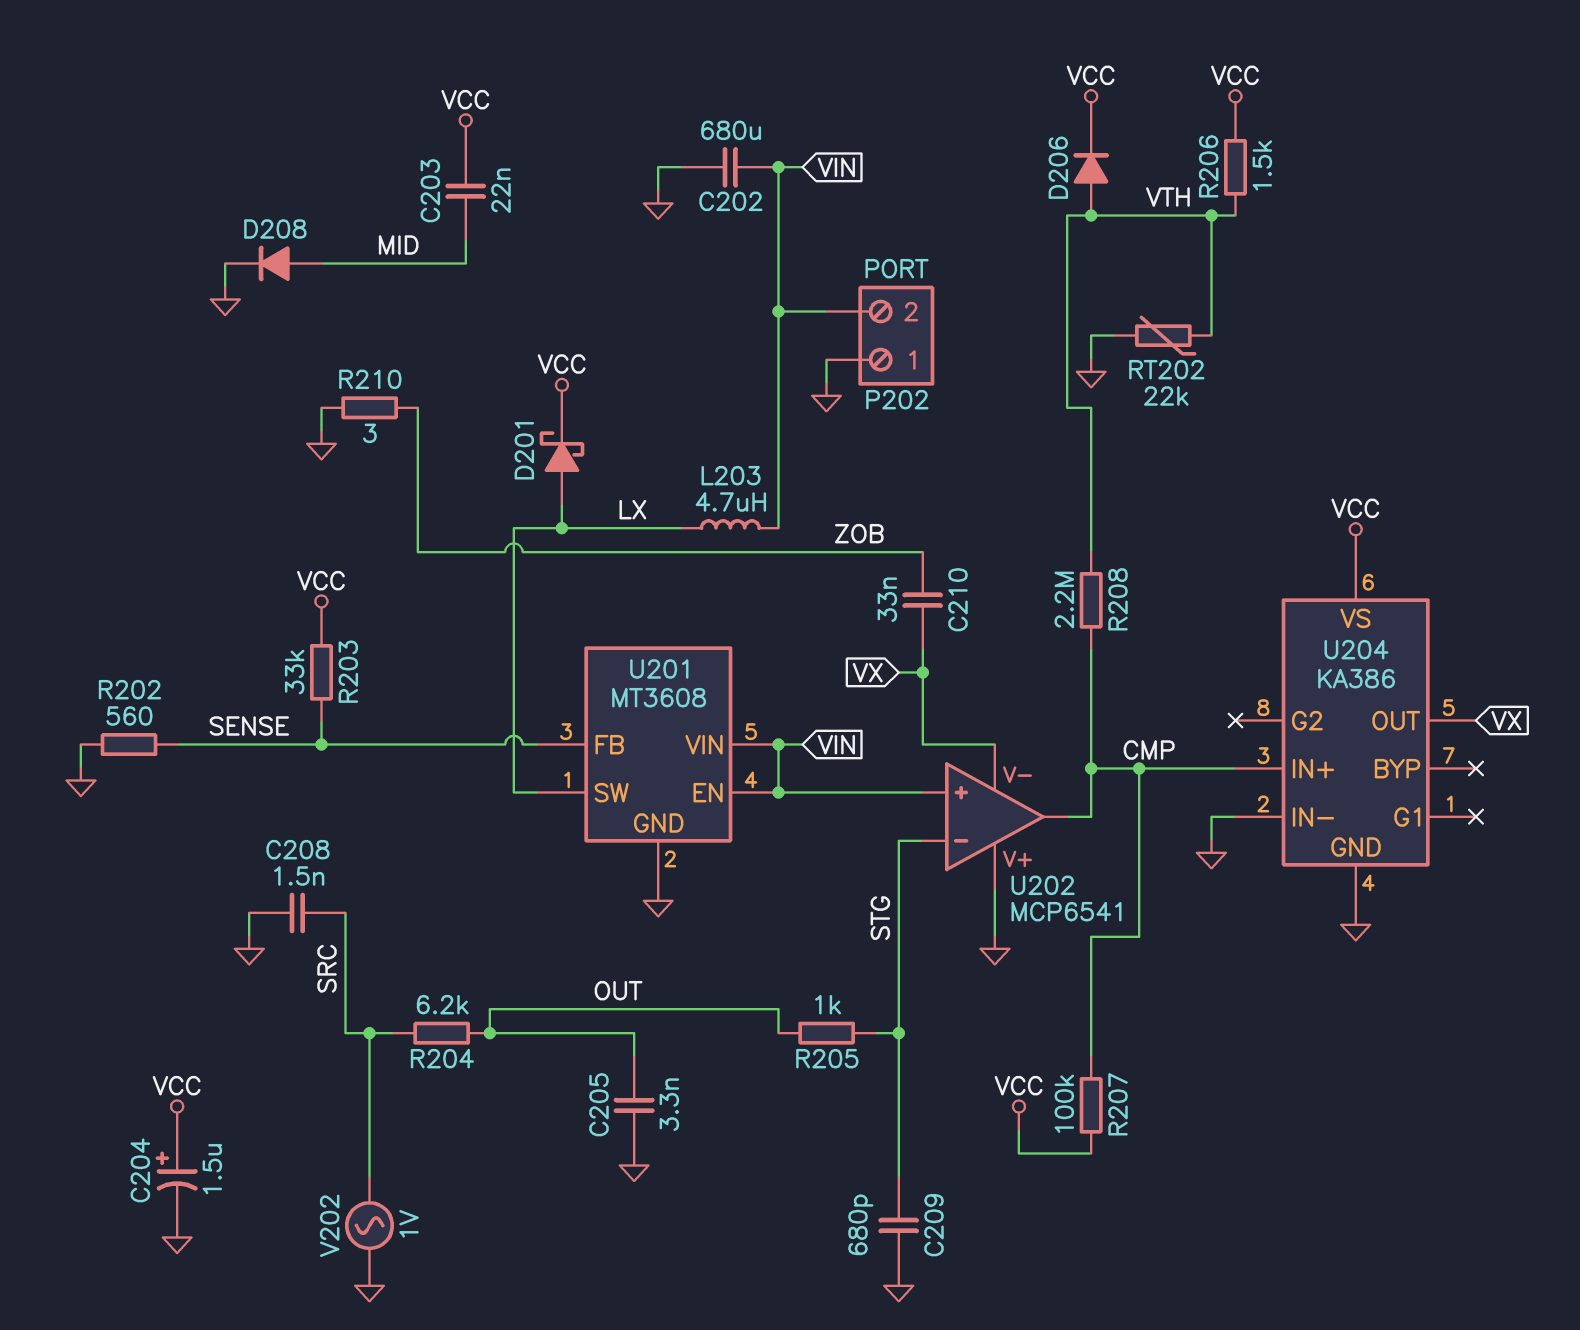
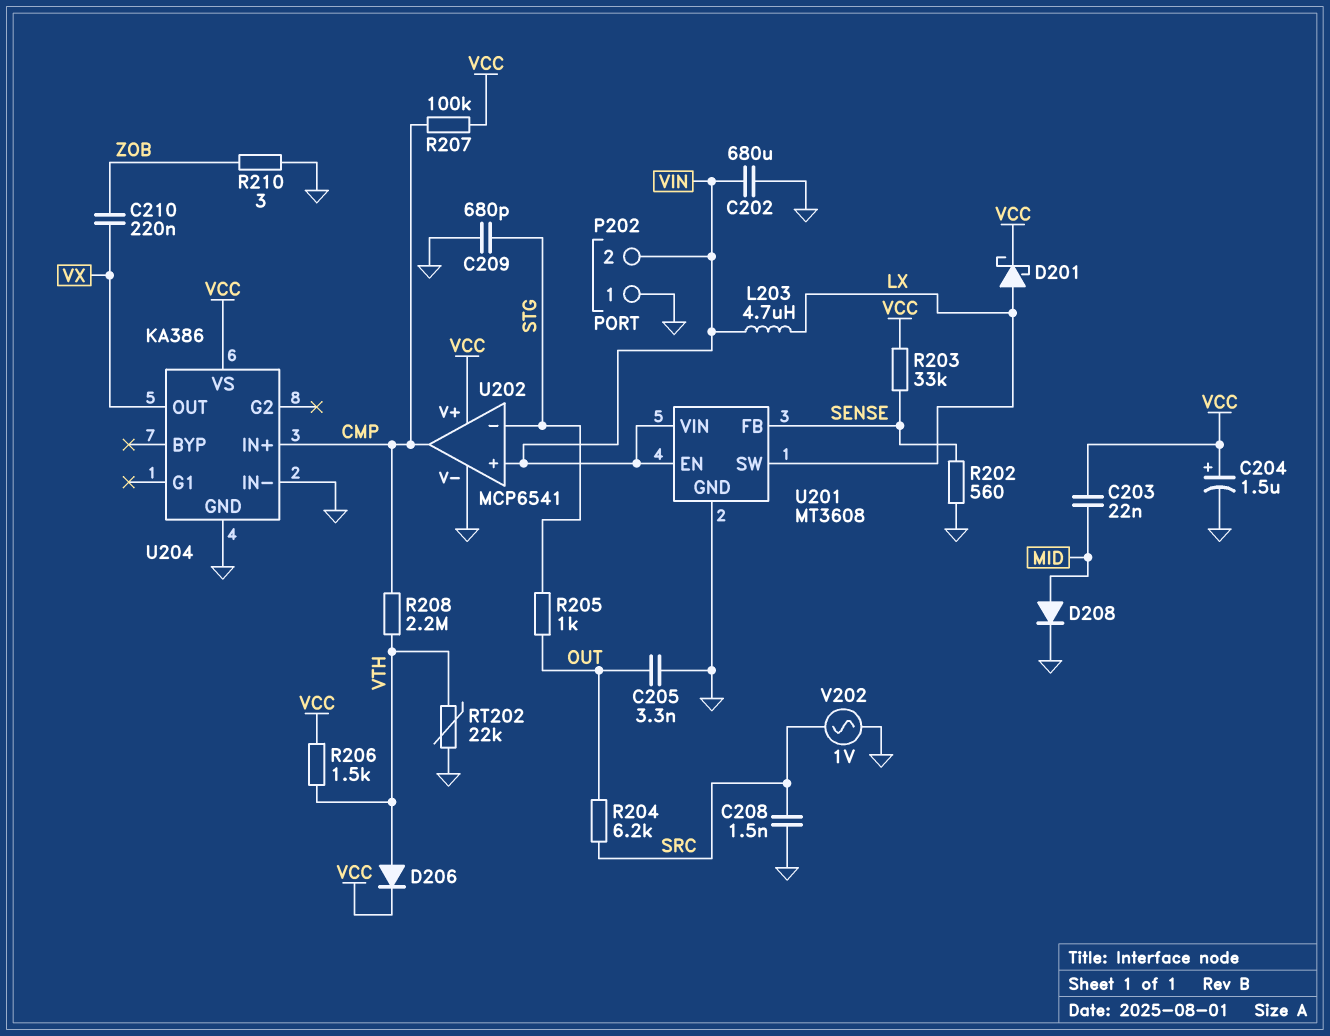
C210: 33nF (VX, ZOB) -> 220nF (VX, ZOB)
U202 pin V+: GND -> VCC
U202 pin V-: VX -> GND

